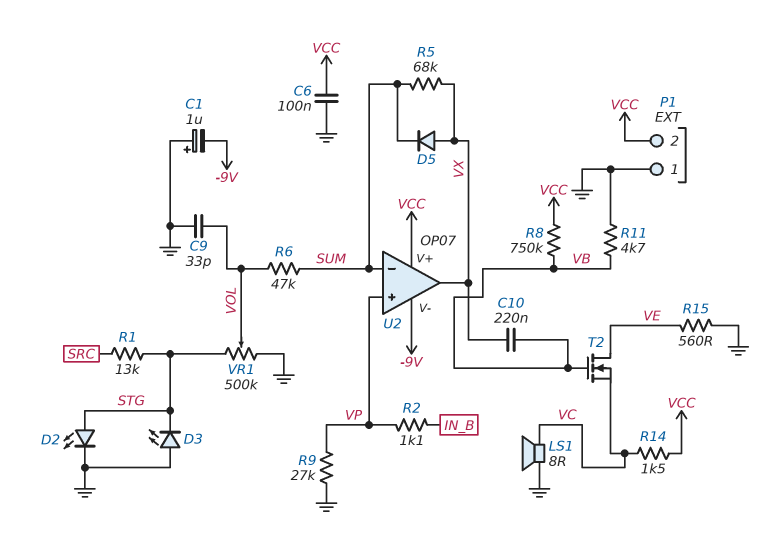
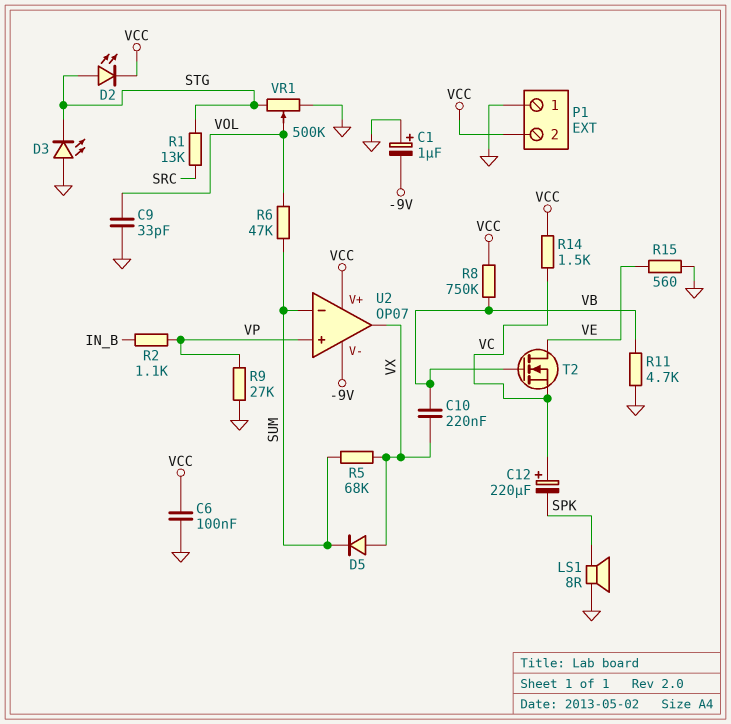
C12: none -> 220uF (plus VC, minus SPK)
D2: LED (A STG, K GND) -> LED (A STG, K VCC)
LS1: speaker 8R (GND, VC) -> speaker 8R (GND, SPK)

